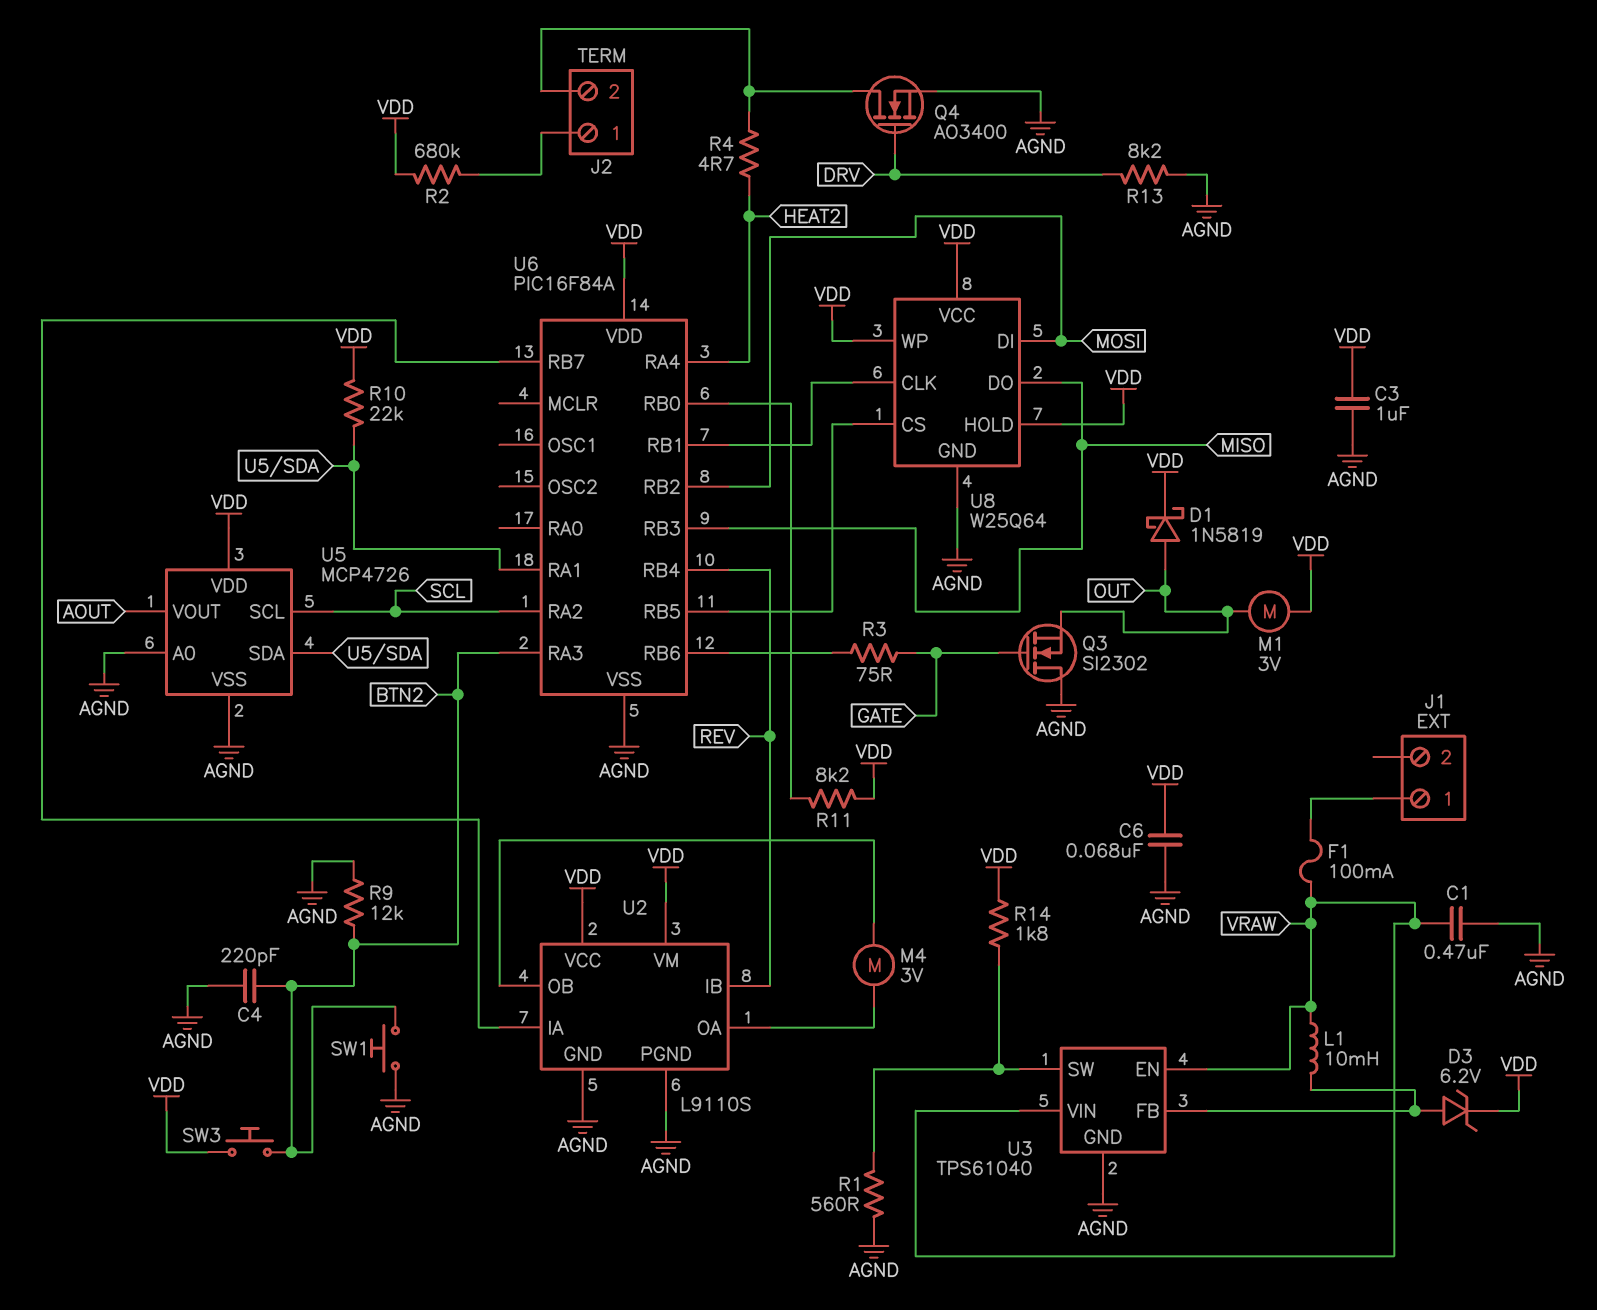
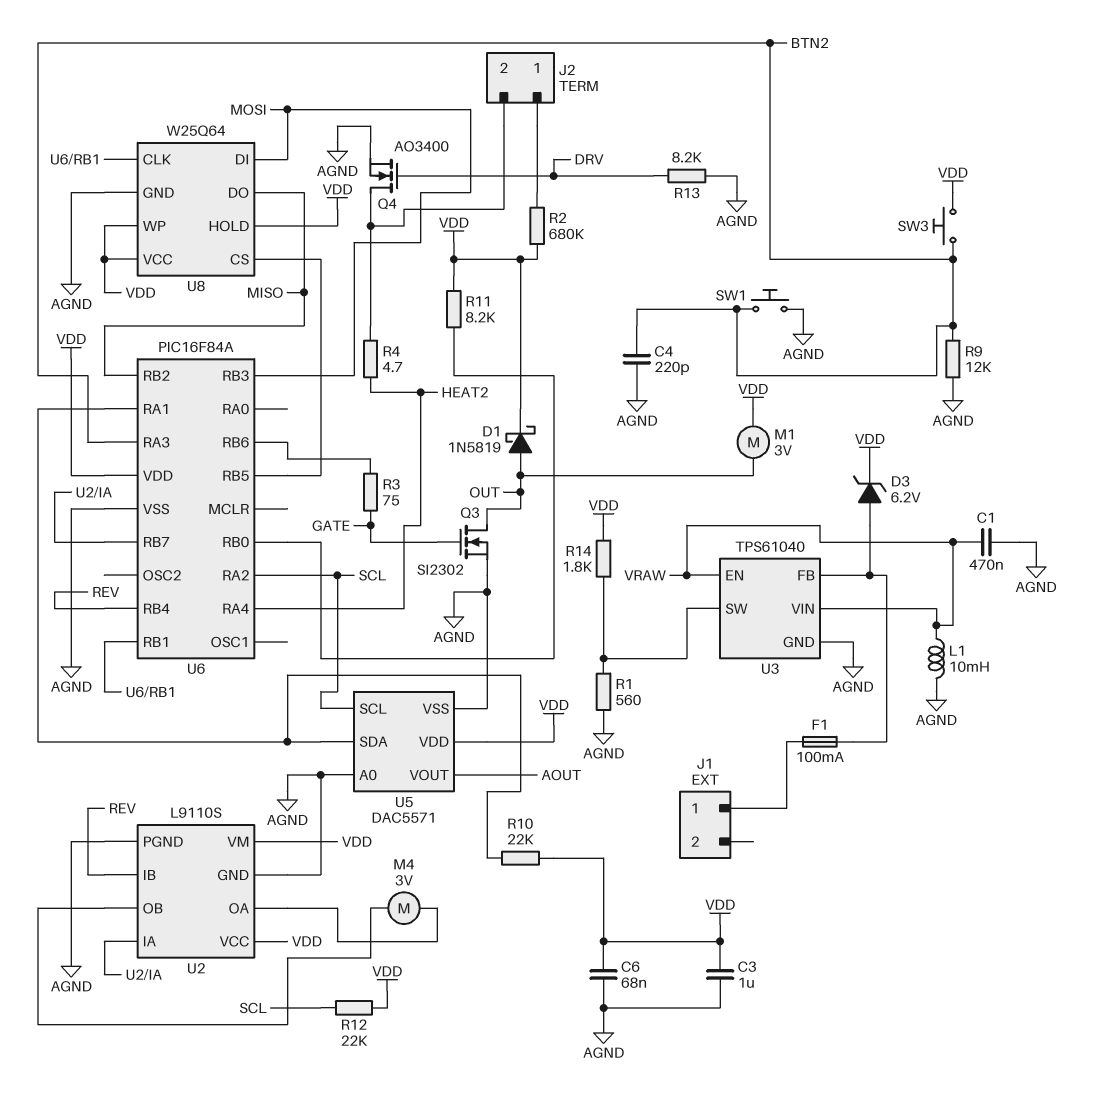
F1: 100mA (J1/1, VRAW) -> 100mA (J1/1, U3/FB)
L1: 10mH (U3/FB, VRAW) -> 10mH (AGND, VRAW)
Q3: NMOS SI2302 (G GATE, D AGND, S OUT) -> NMOS SI2302 (G GATE, D OUT, S AGND)
R12: none -> 22k (SCL, VDD)
U5: MCP4726 -> DAC5571
U6 pin RB2: MOSI -> MISO
U6 pin RB3: MISO -> MOSI

